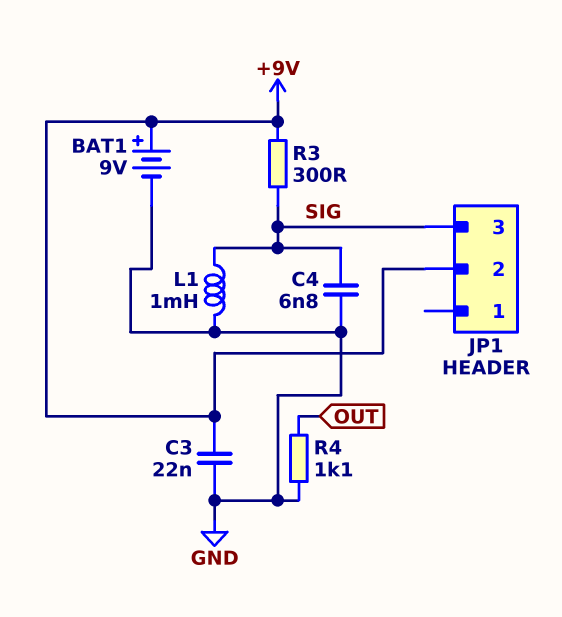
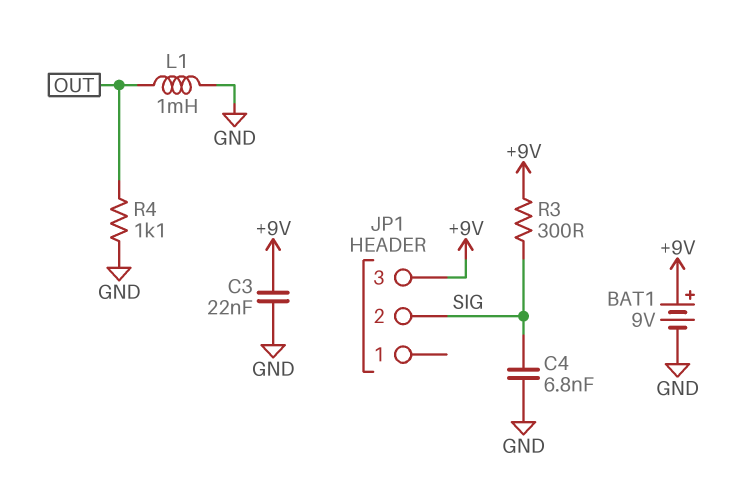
JP1 pin 2: +9V -> SIG
JP1 pin 3: SIG -> +9V
L1: 1mH (GND, SIG) -> 1mH (GND, OUT)

